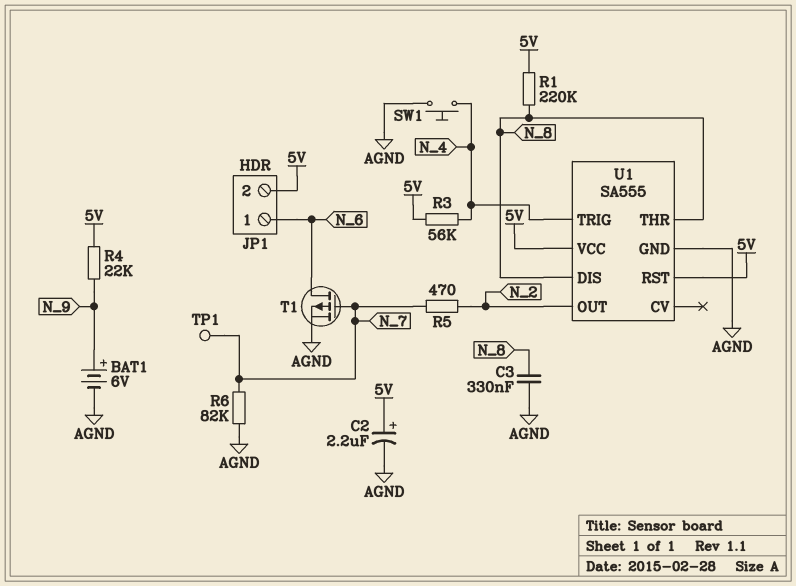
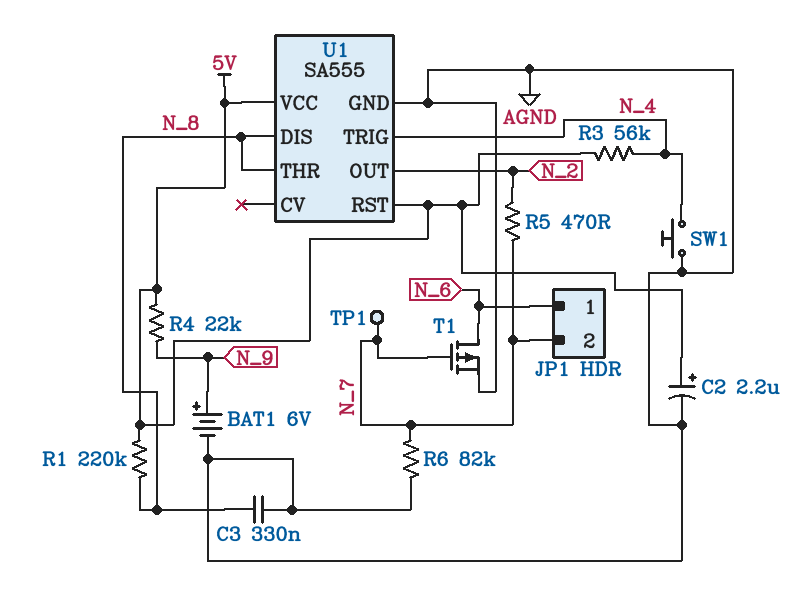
JP1 pin 2: 5V -> N_7

